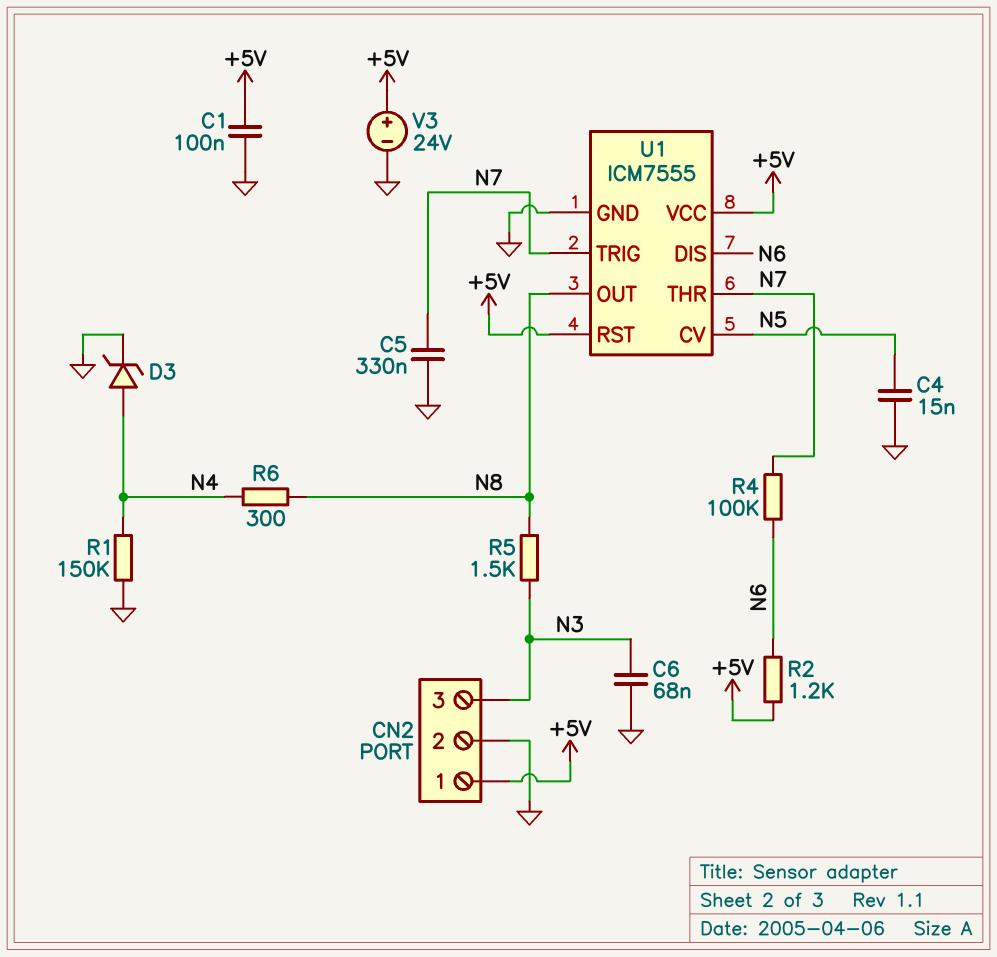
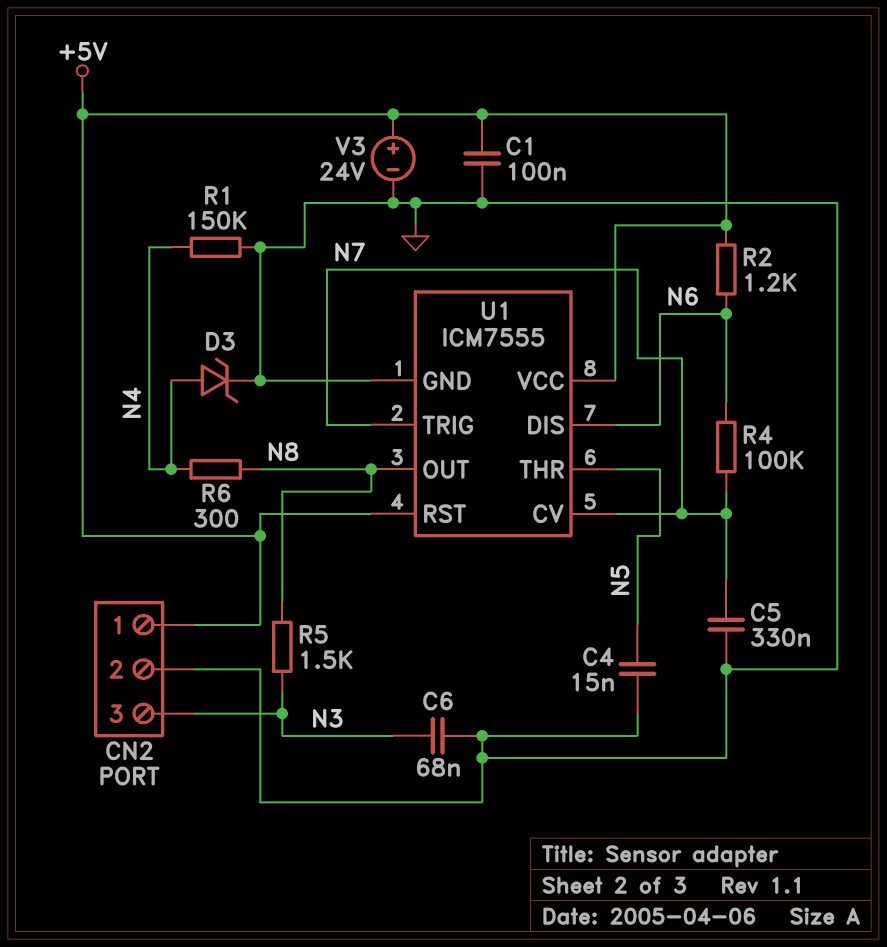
U1 pin CV: N5 -> N7
U1 pin THR: N7 -> N5

